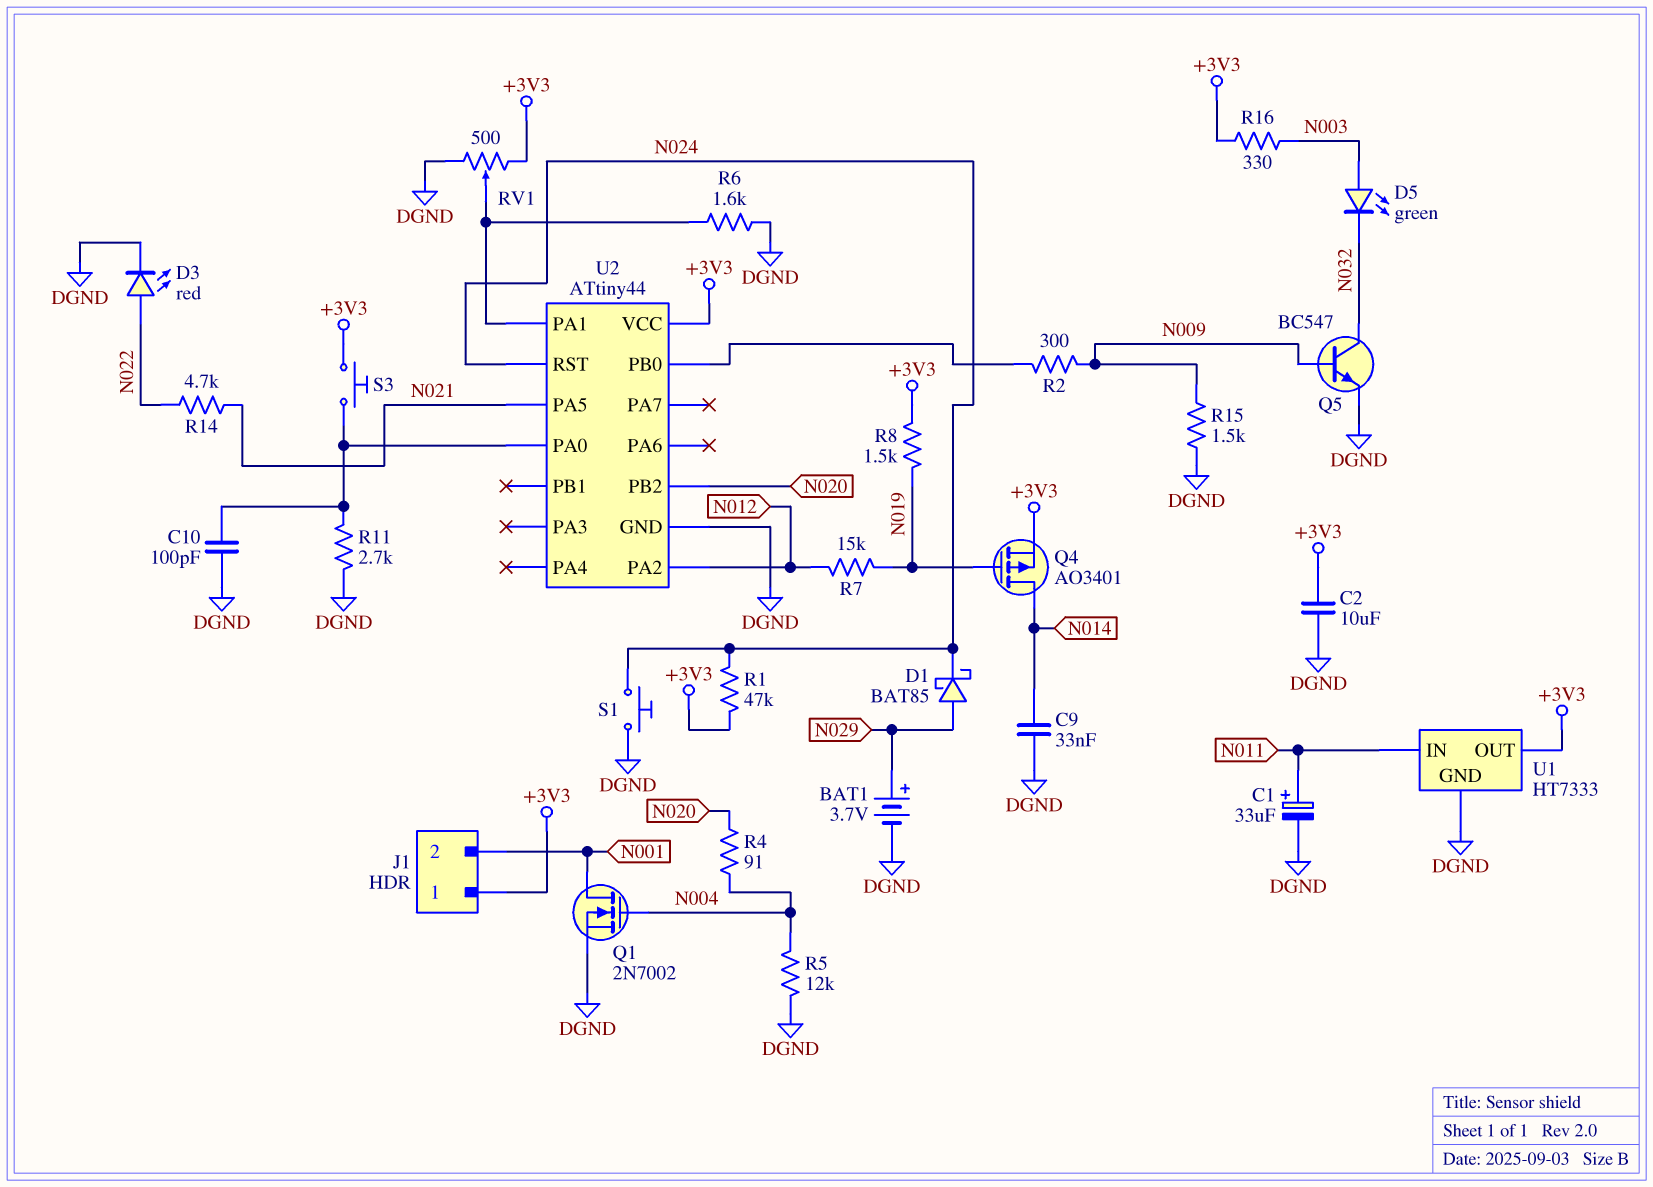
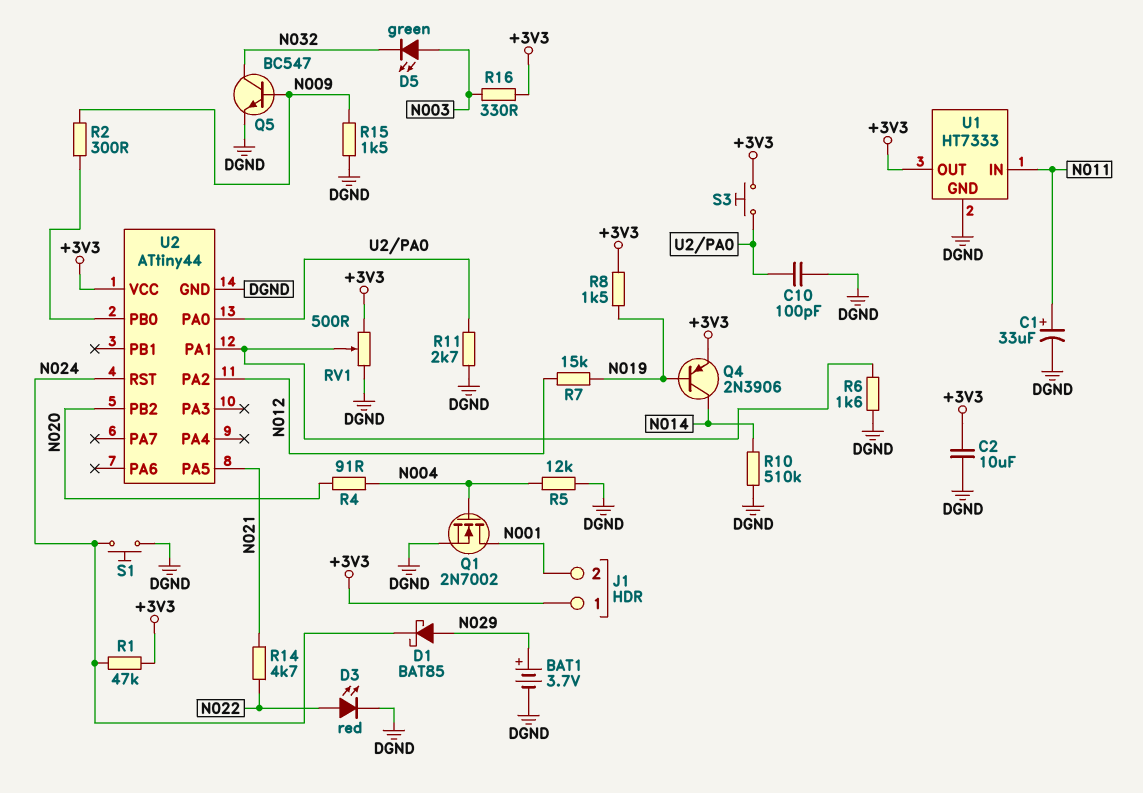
C9: 33nF (DGND, N014) -> none
Q4: PMOS AO3401 (G N019, D N014, S +3V3) -> PNP 2N3906 (B N019, C N014, E +3V3)
R10: none -> 510k (DGND, N014)

